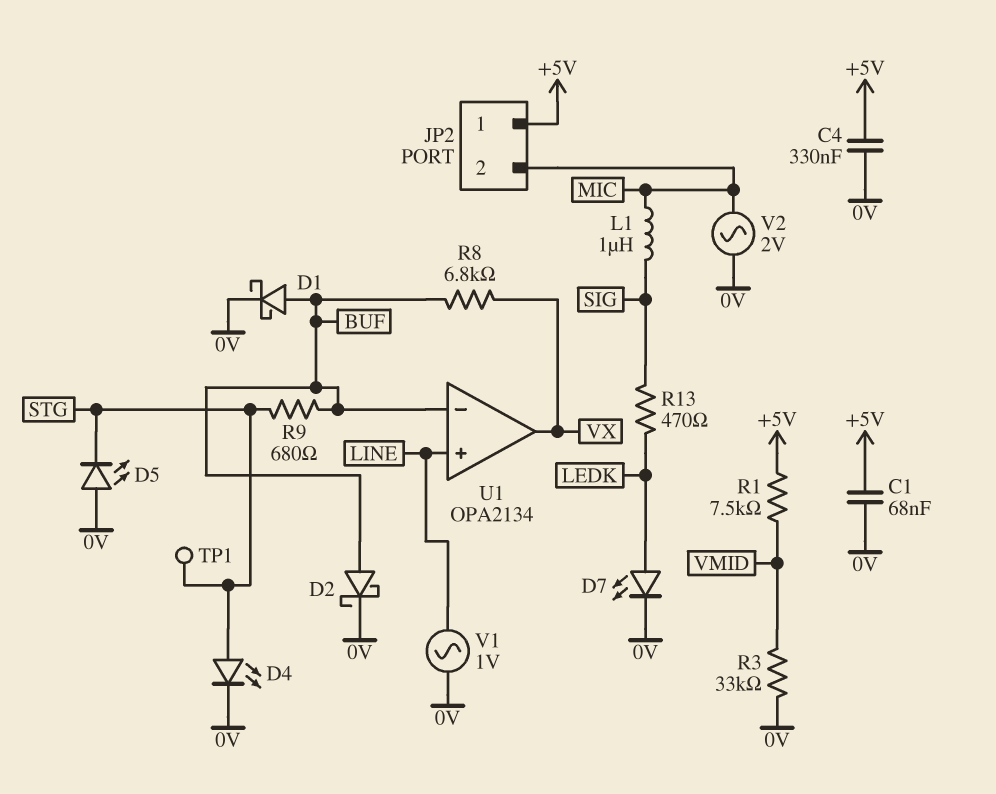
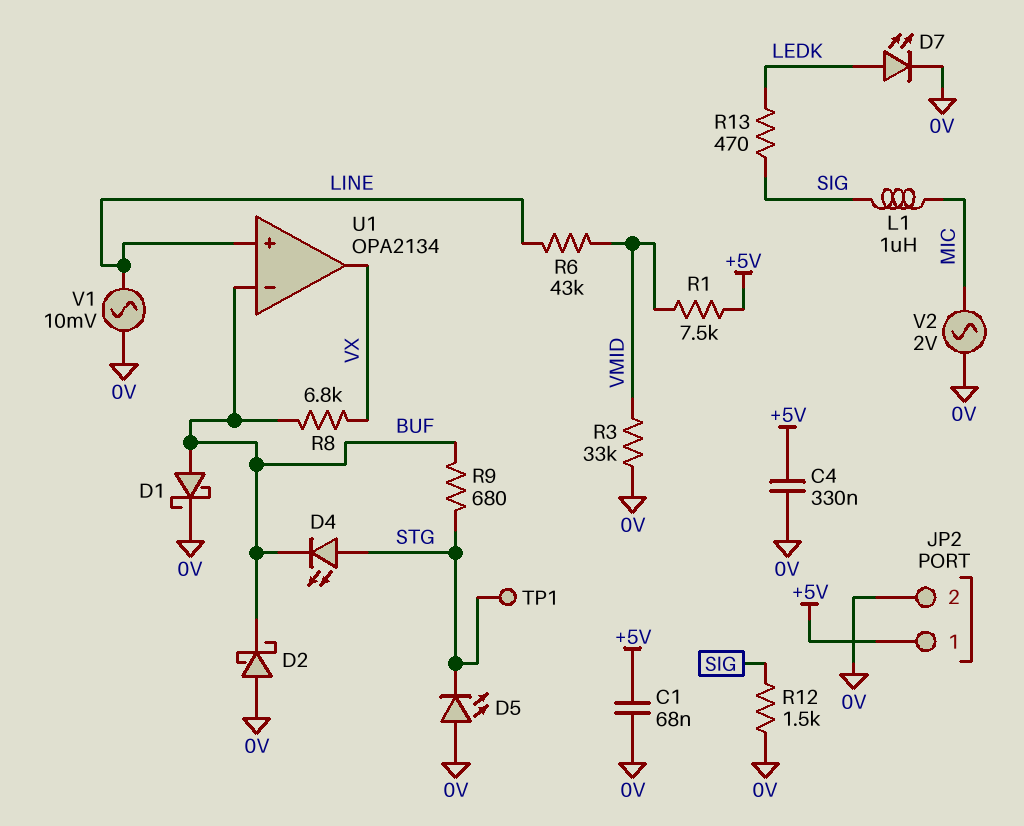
D2: schottky (A BUF, K 0V) -> schottky (A 0V, K BUF)
D4: LED (A STG, K 0V) -> LED (A STG, K BUF)
JP2 pin 2: MIC -> 0V
R6: none -> 43k (LINE, VMID)
R12: none -> 1.5k (0V, SIG)
V1: AC 1V (0V, LINE) -> AC 10mV (0V, LINE)

